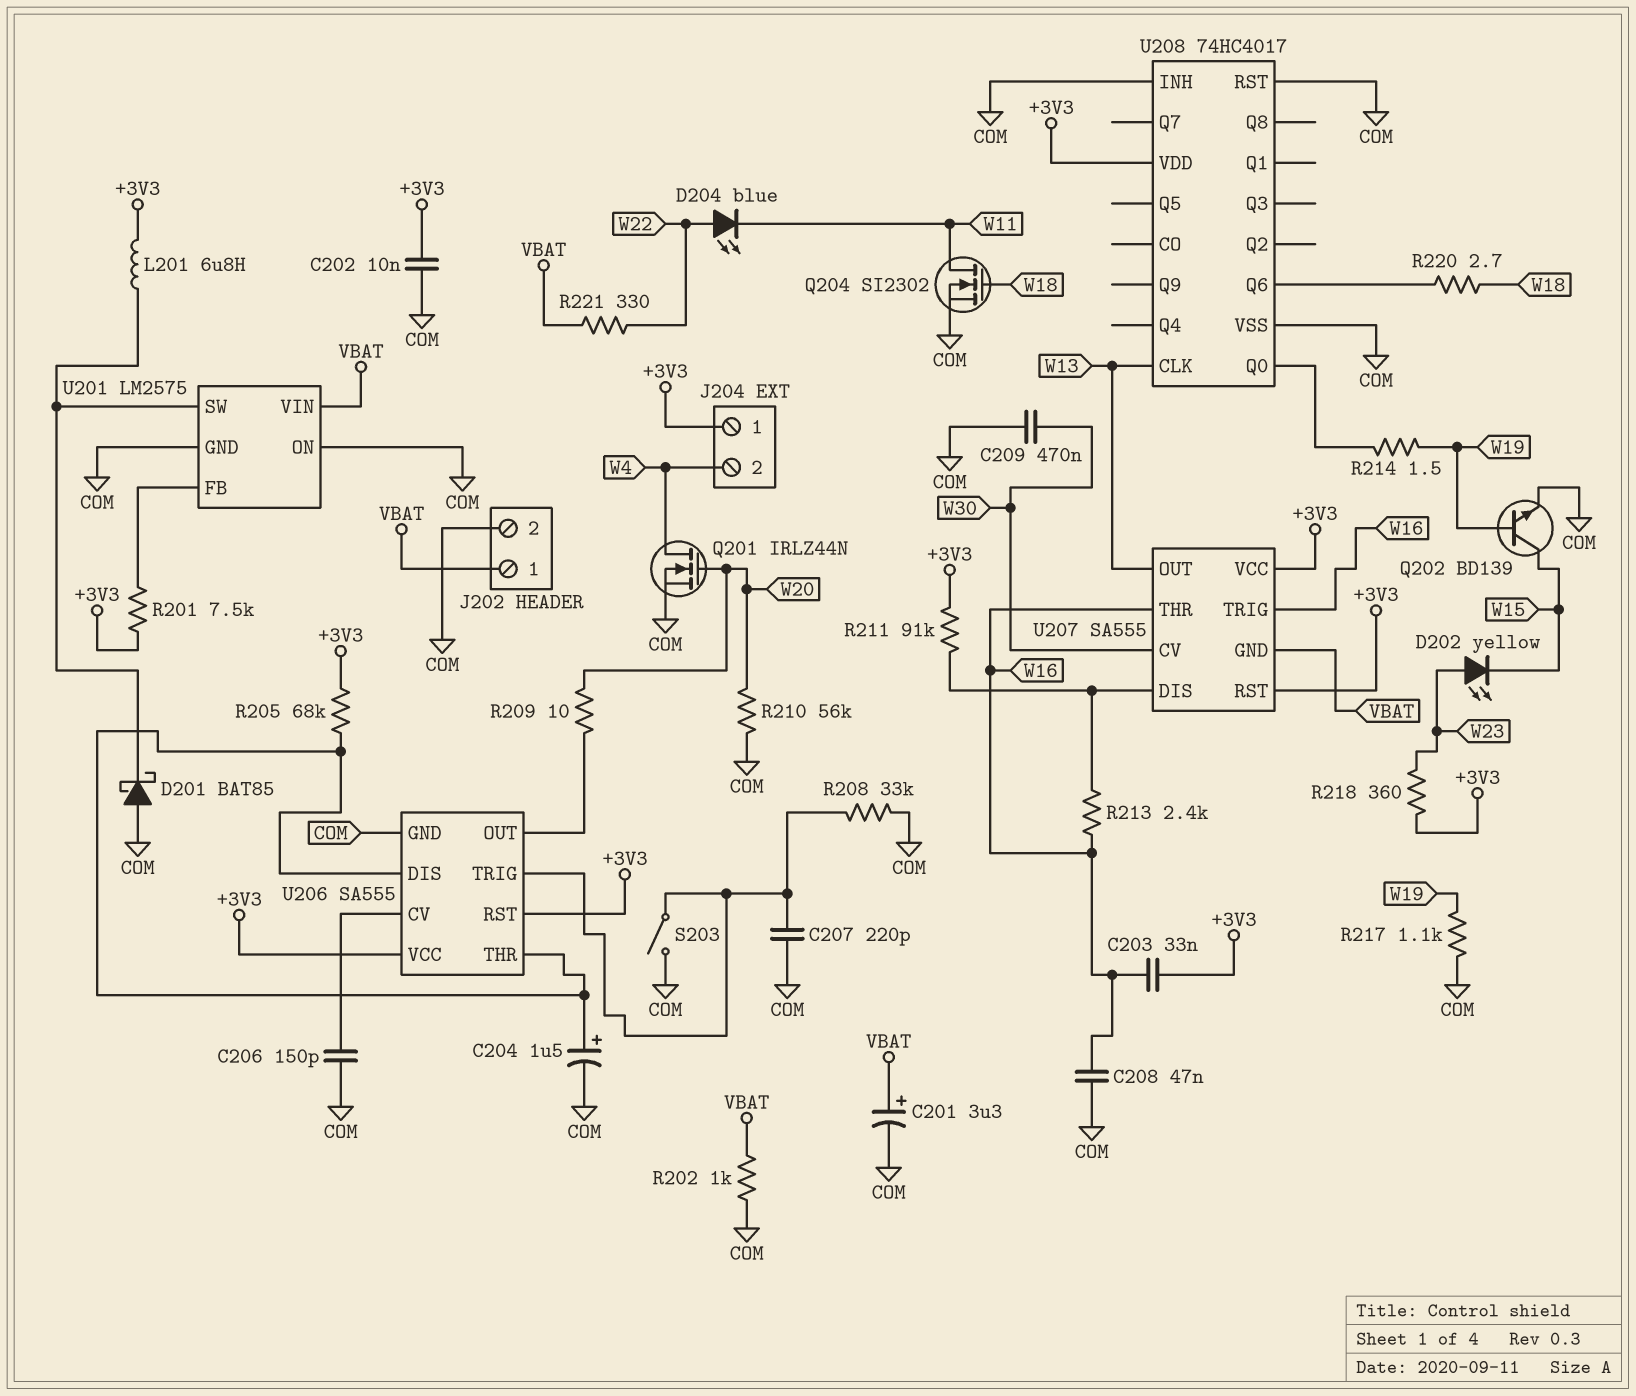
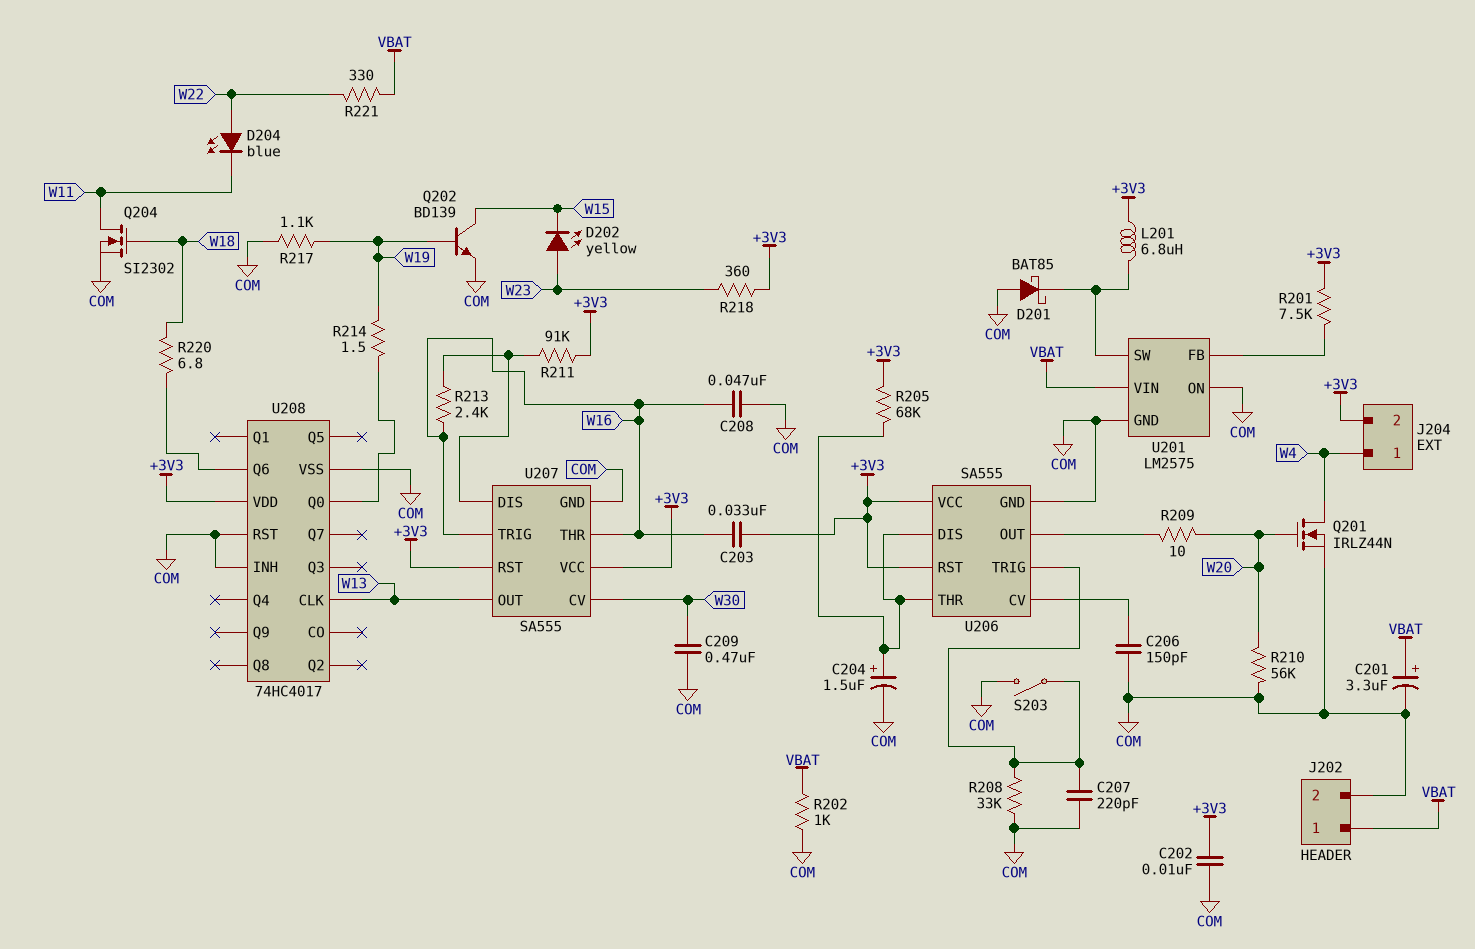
J204 pin 1: +3V3 -> W4
J204 pin 2: W4 -> +3V3
R220: 2.7 (U208/Q6, W18) -> 6.8 (U208/Q6, W18)
U207 pin GND: VBAT -> COM

